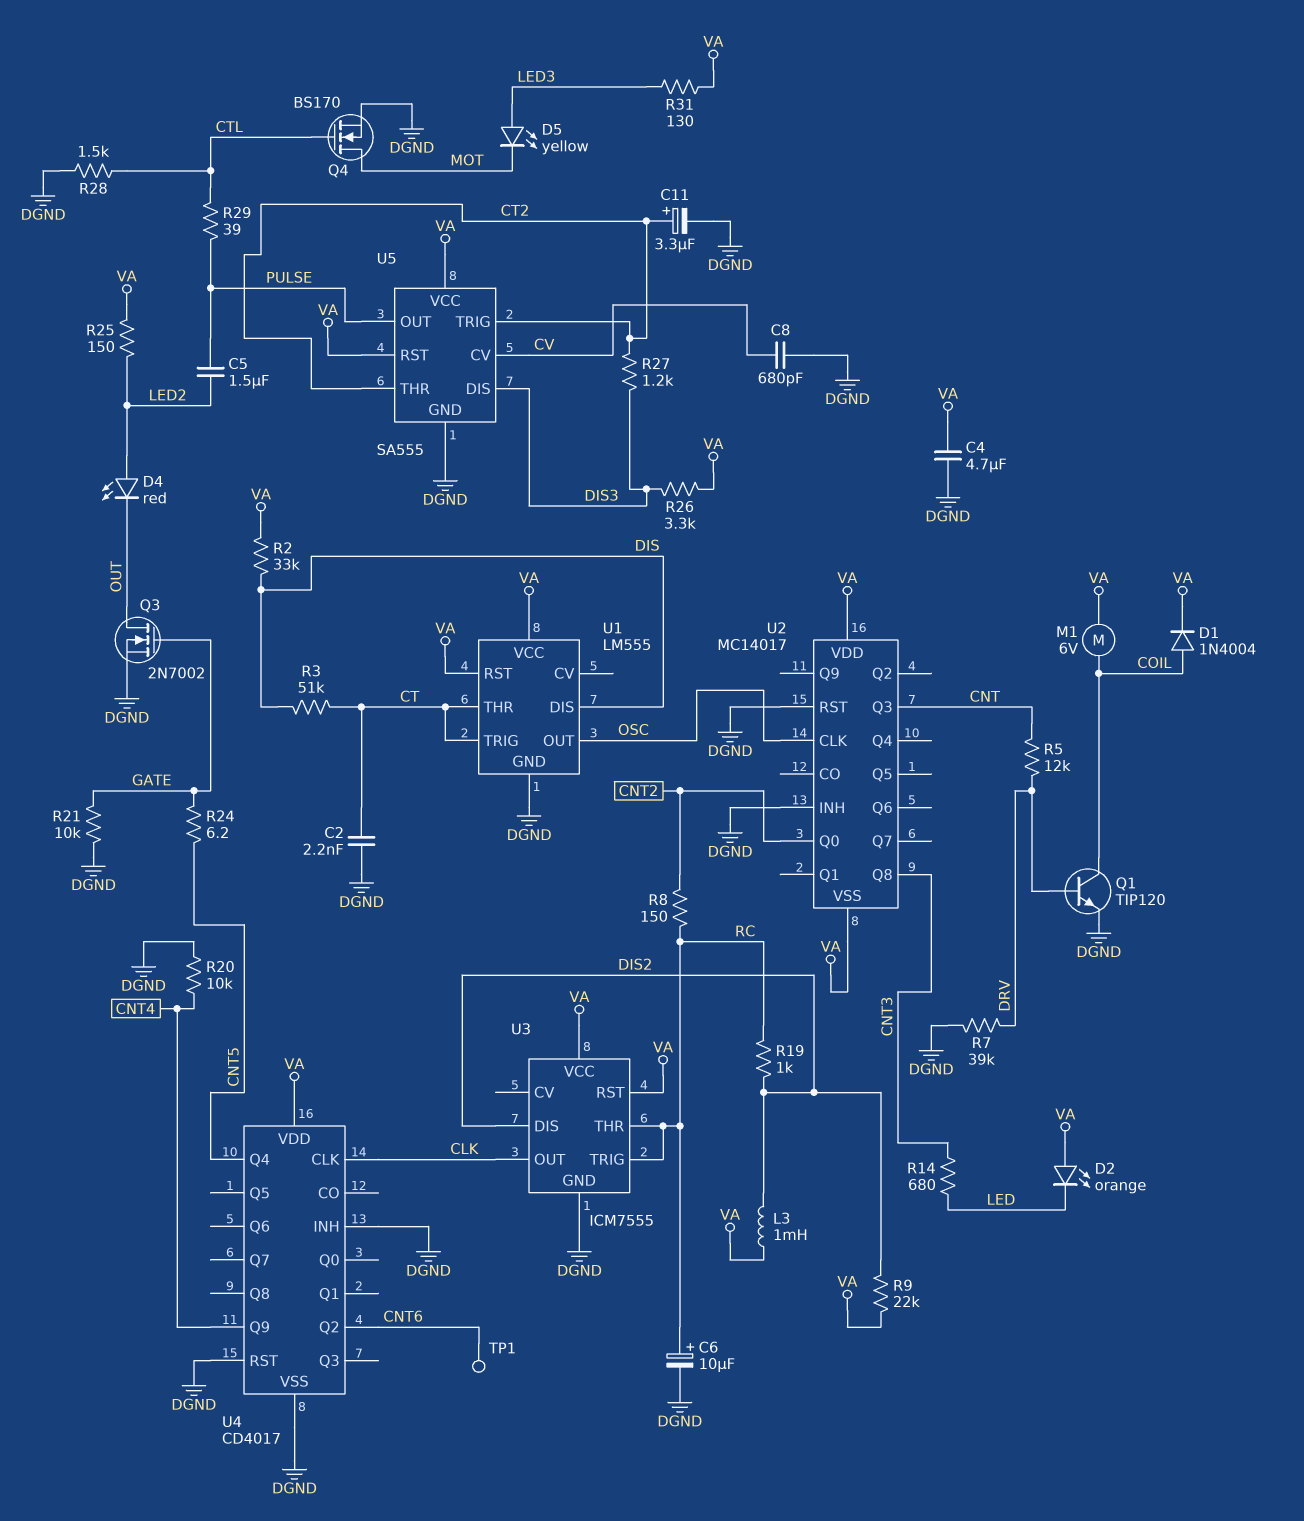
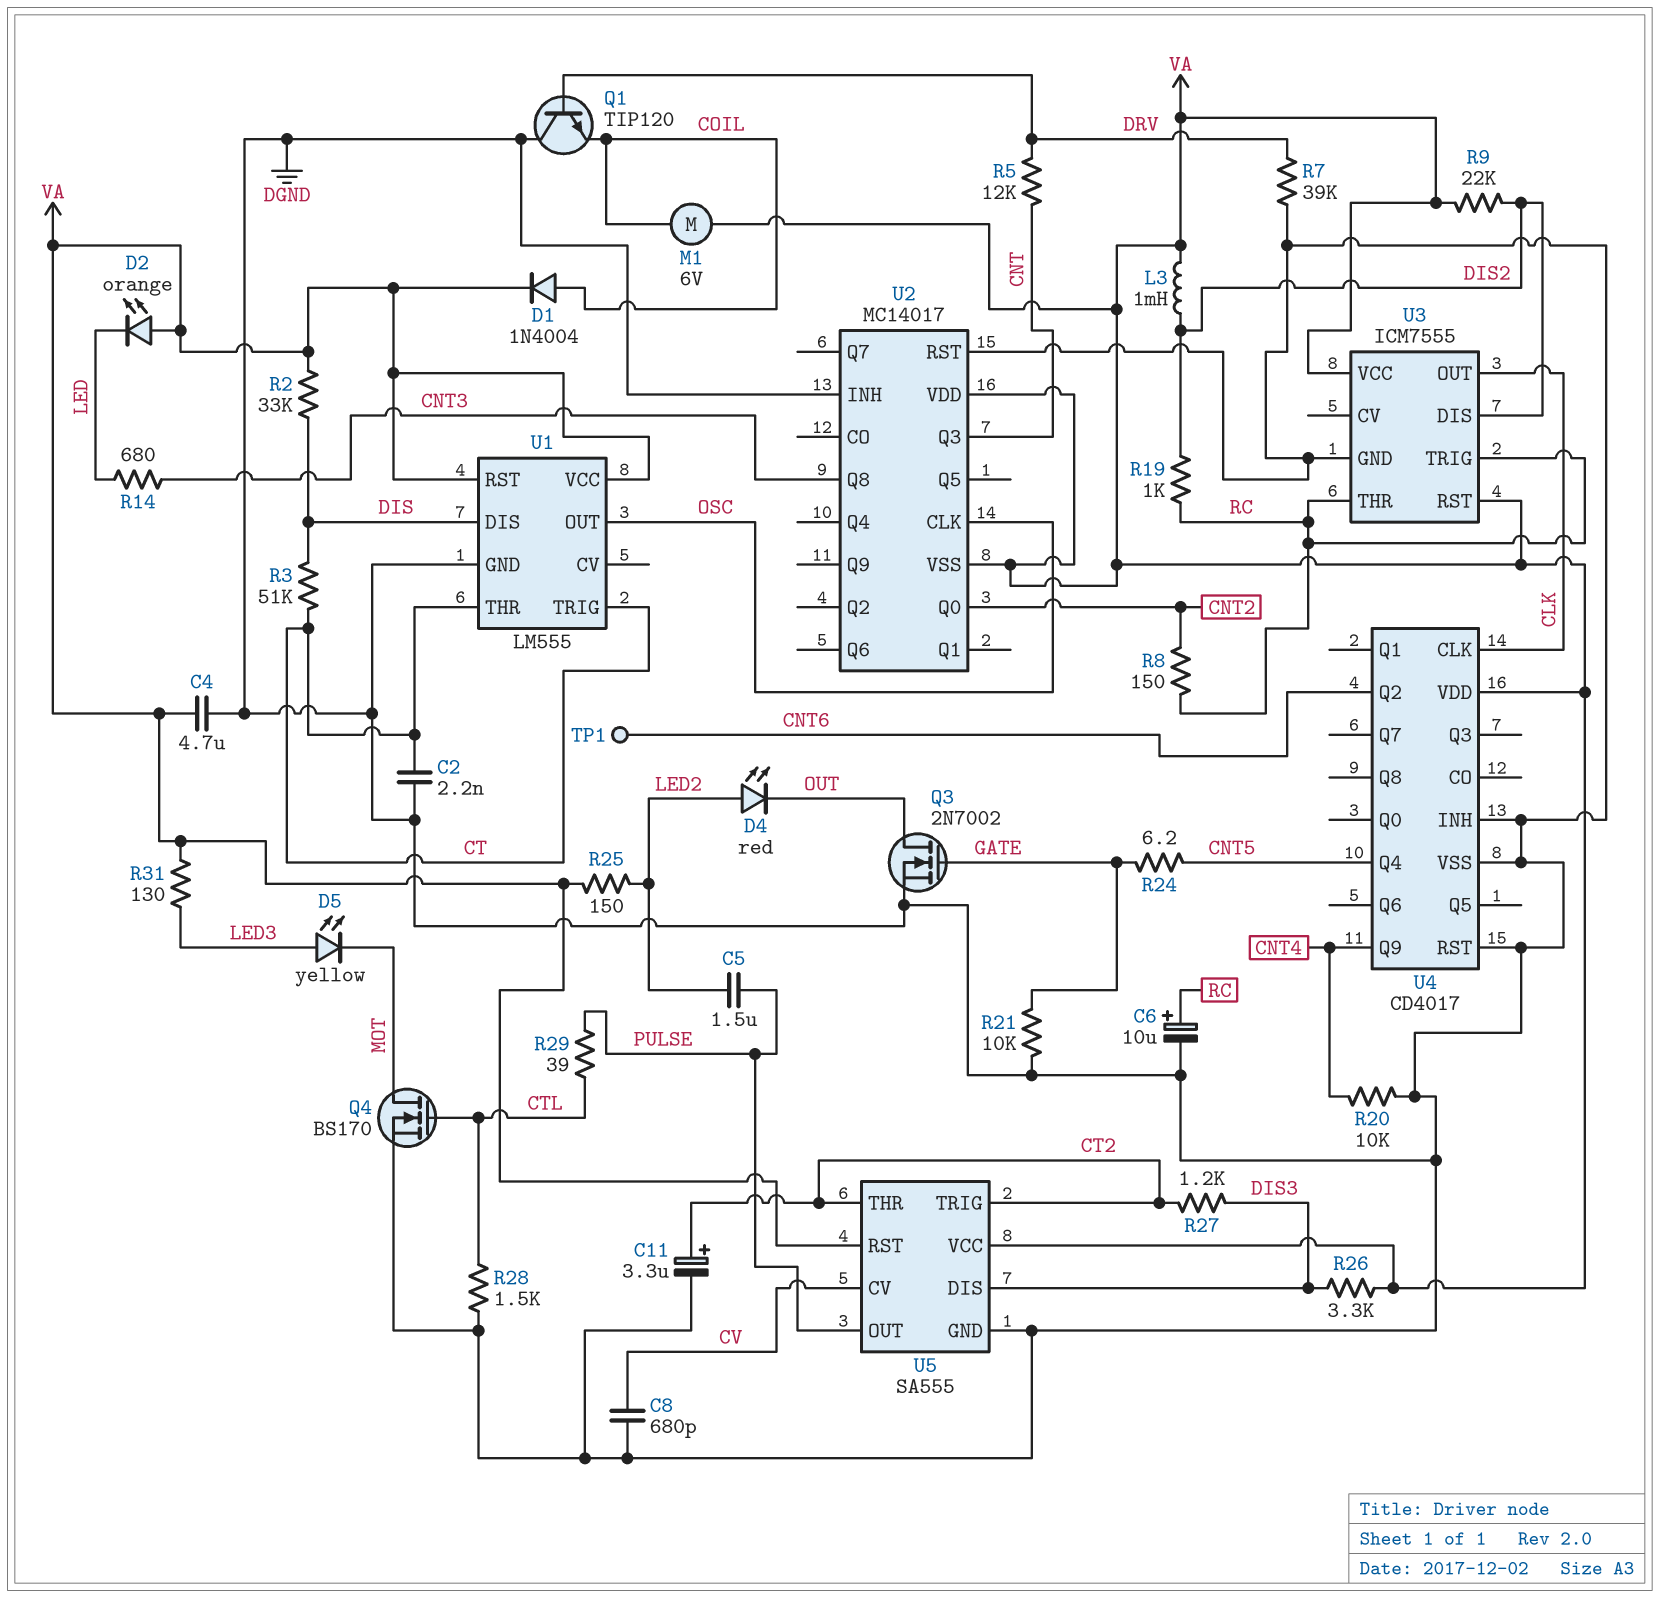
Q1: NPN TIP120 (B DRV, C COIL, E DGND) -> NPN TIP120 (B DRV, C DGND, E COIL)

